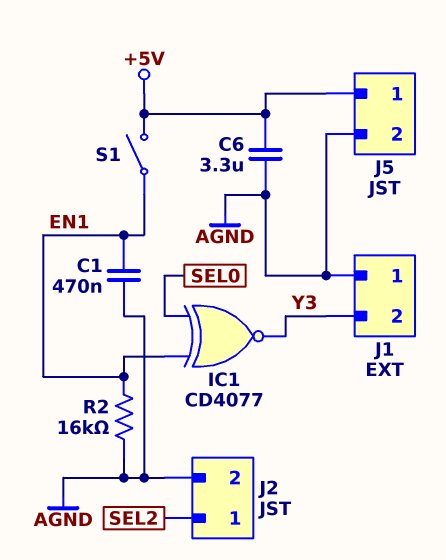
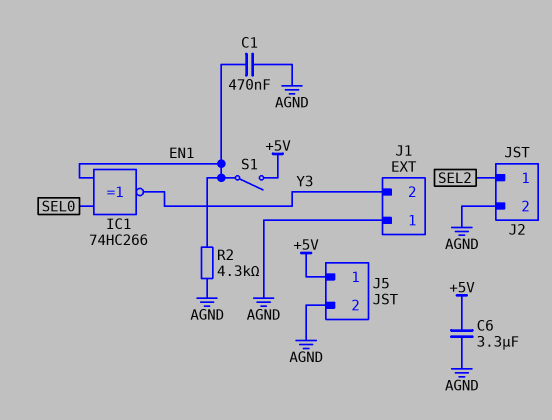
IC1: XNOR CD4077 (in EN1, in SEL0, out Y3) -> XNOR 74HC266 (in EN1, in SEL0, out Y3)
R2: 16k (AGND, EN1) -> 4.3k (AGND, EN1)

